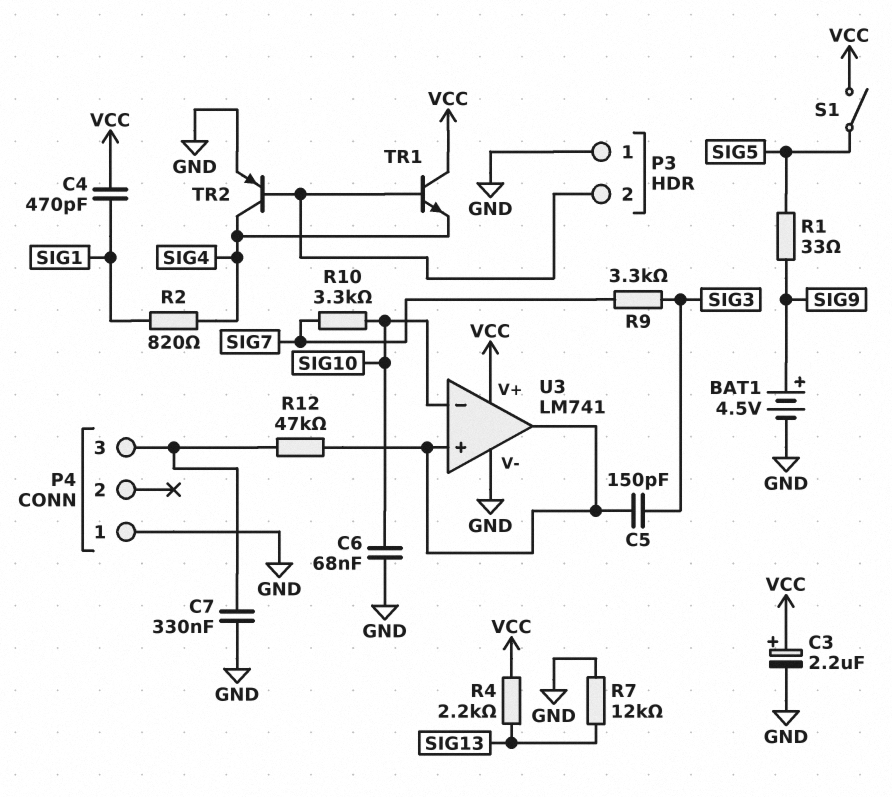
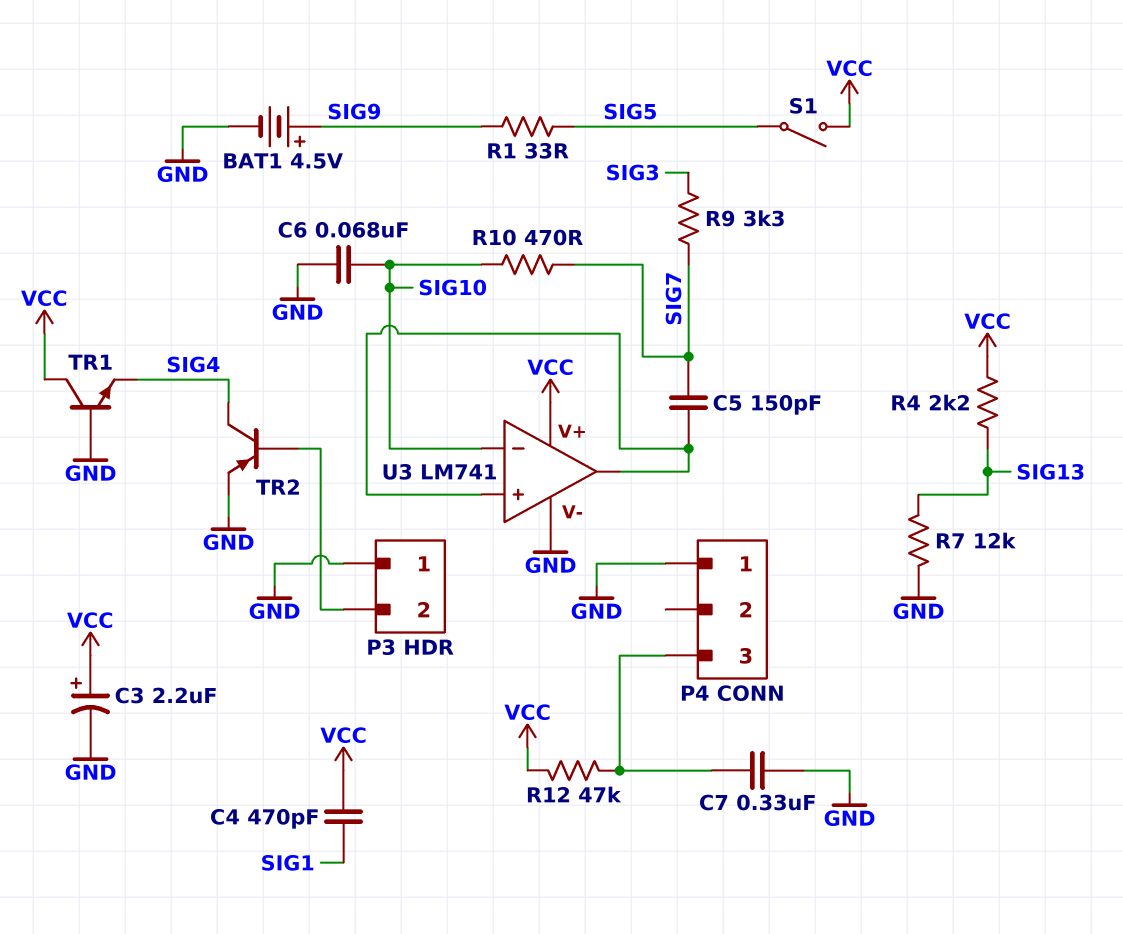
C5: 150pF (SIG3, U3/in+) -> 150pF (SIG7, U3/in+)
R2: 820 (SIG1, SIG4) -> none
R10: 3.3k (SIG7, SIG10) -> 470 (SIG7, SIG10)
R12: 47k (P4/3, U3/in+) -> 47k (P4/3, VCC)
TR1: NPN (B P3/2, C VCC, E SIG4) -> NPN (B GND, C VCC, E SIG4)

